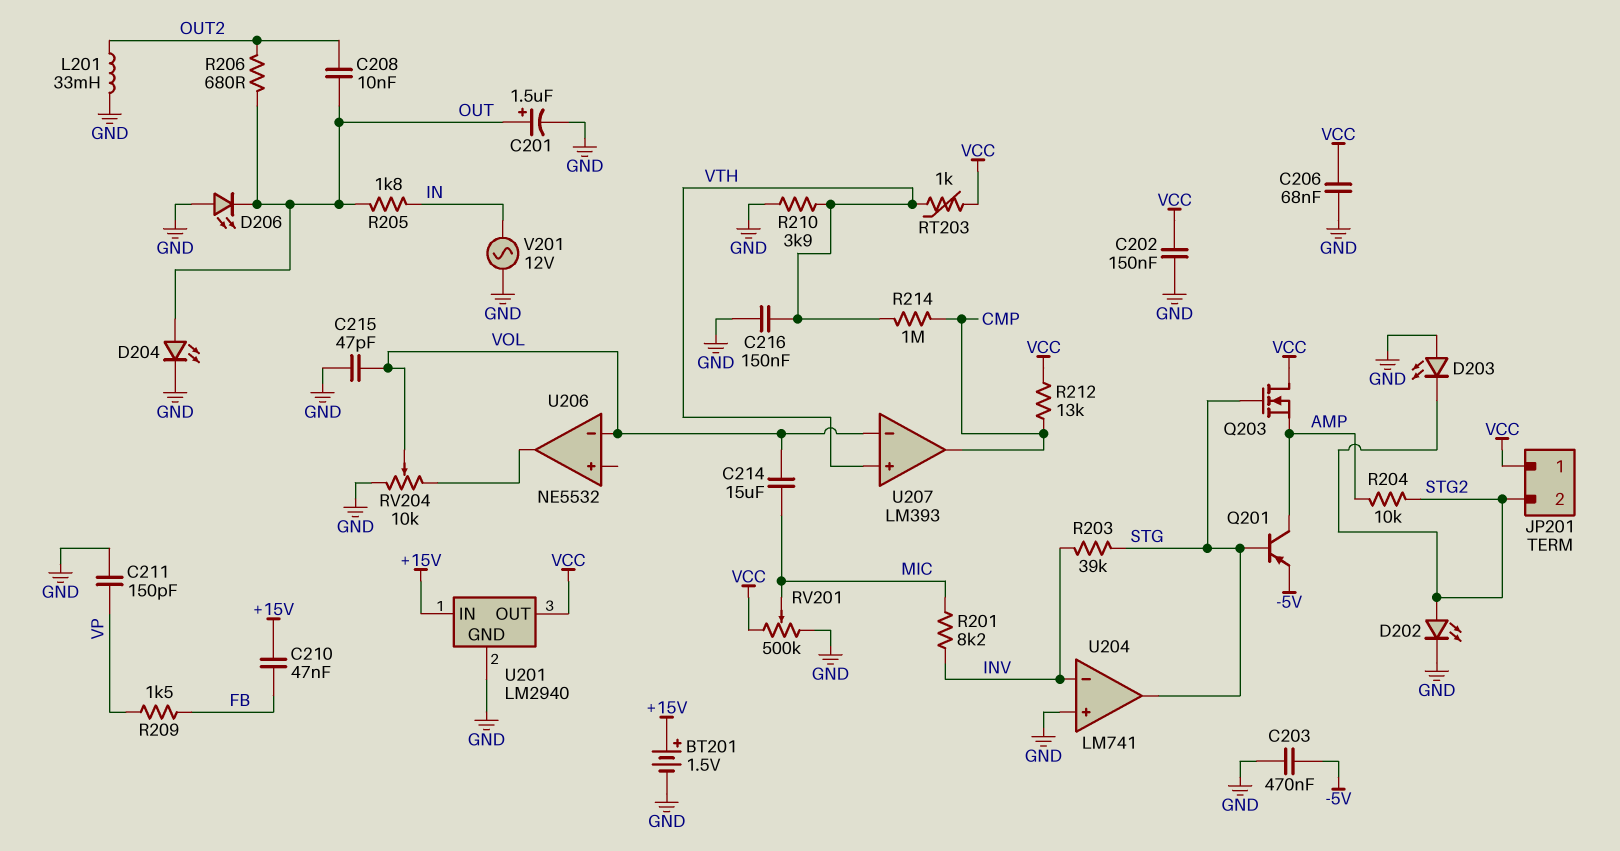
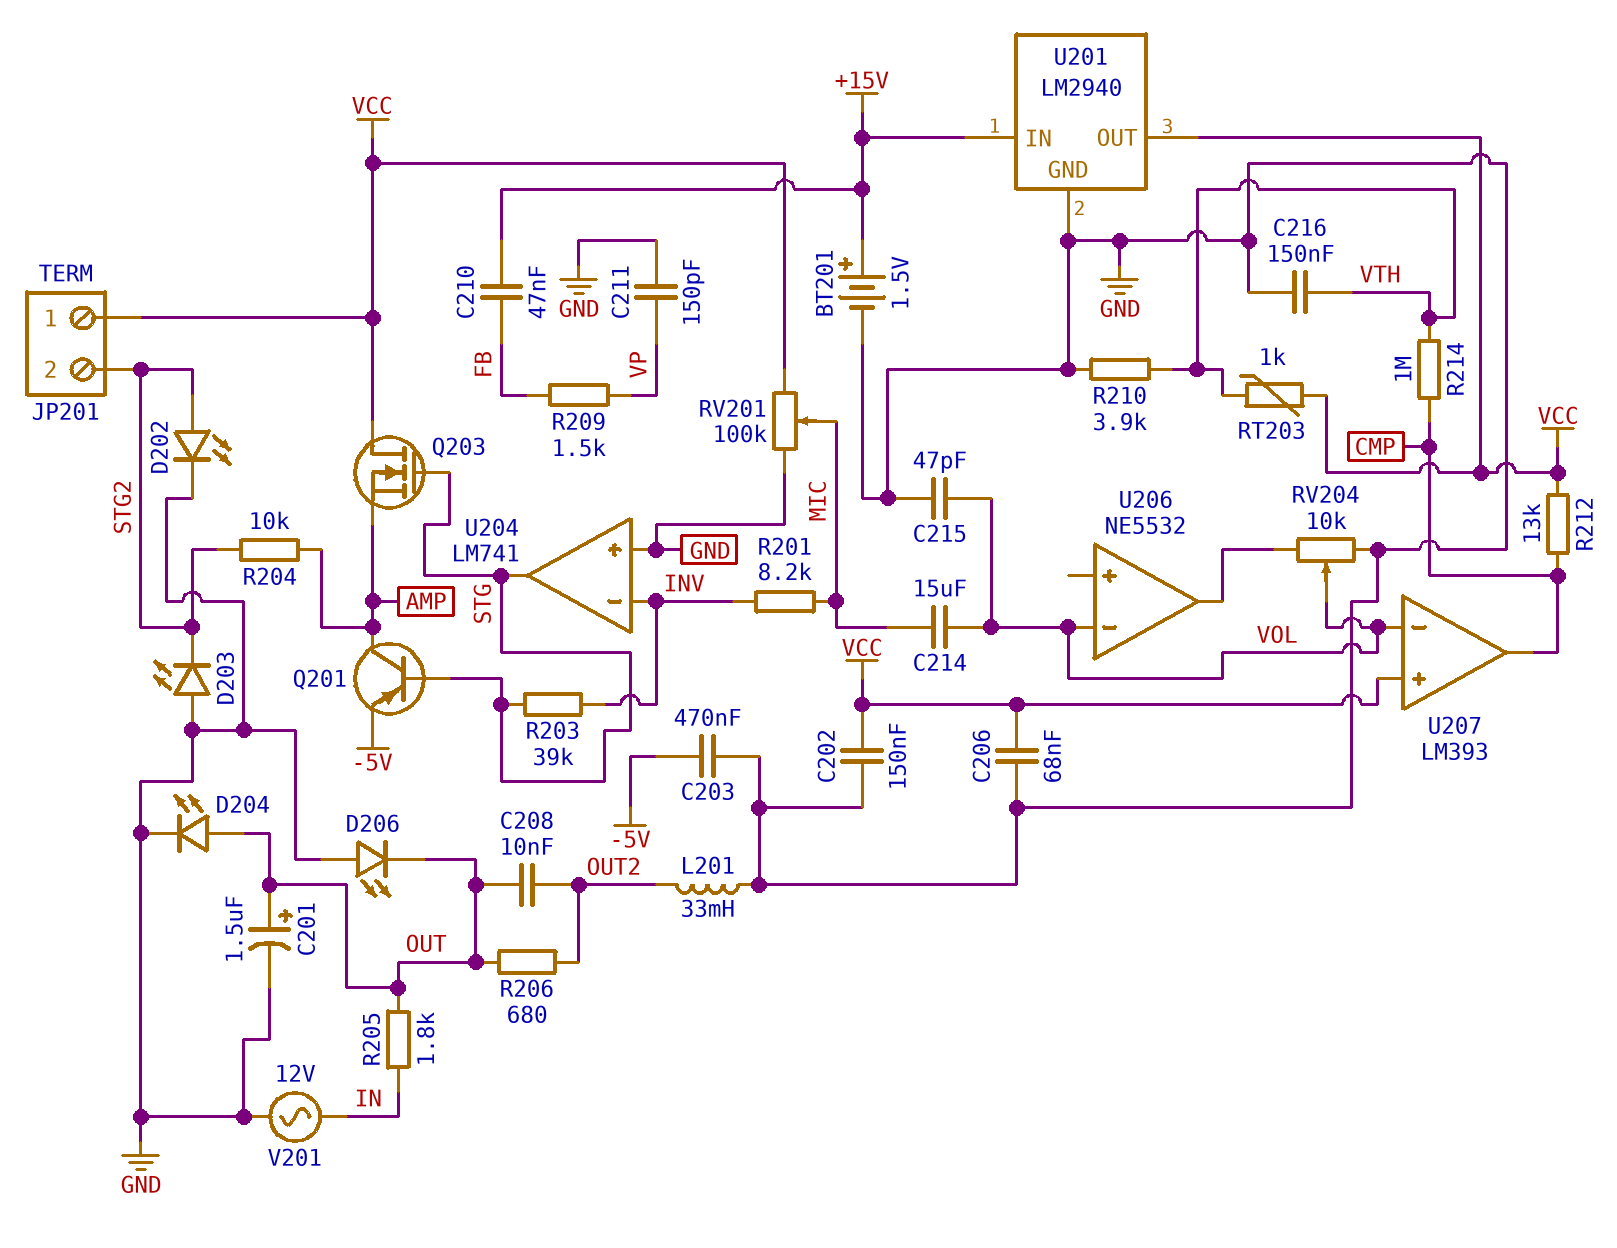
RV201: 500k (GND, VCC, wiper MIC) -> 100k (GND, VCC, wiper MIC)
U207 pin in+: VTH -> VCC

